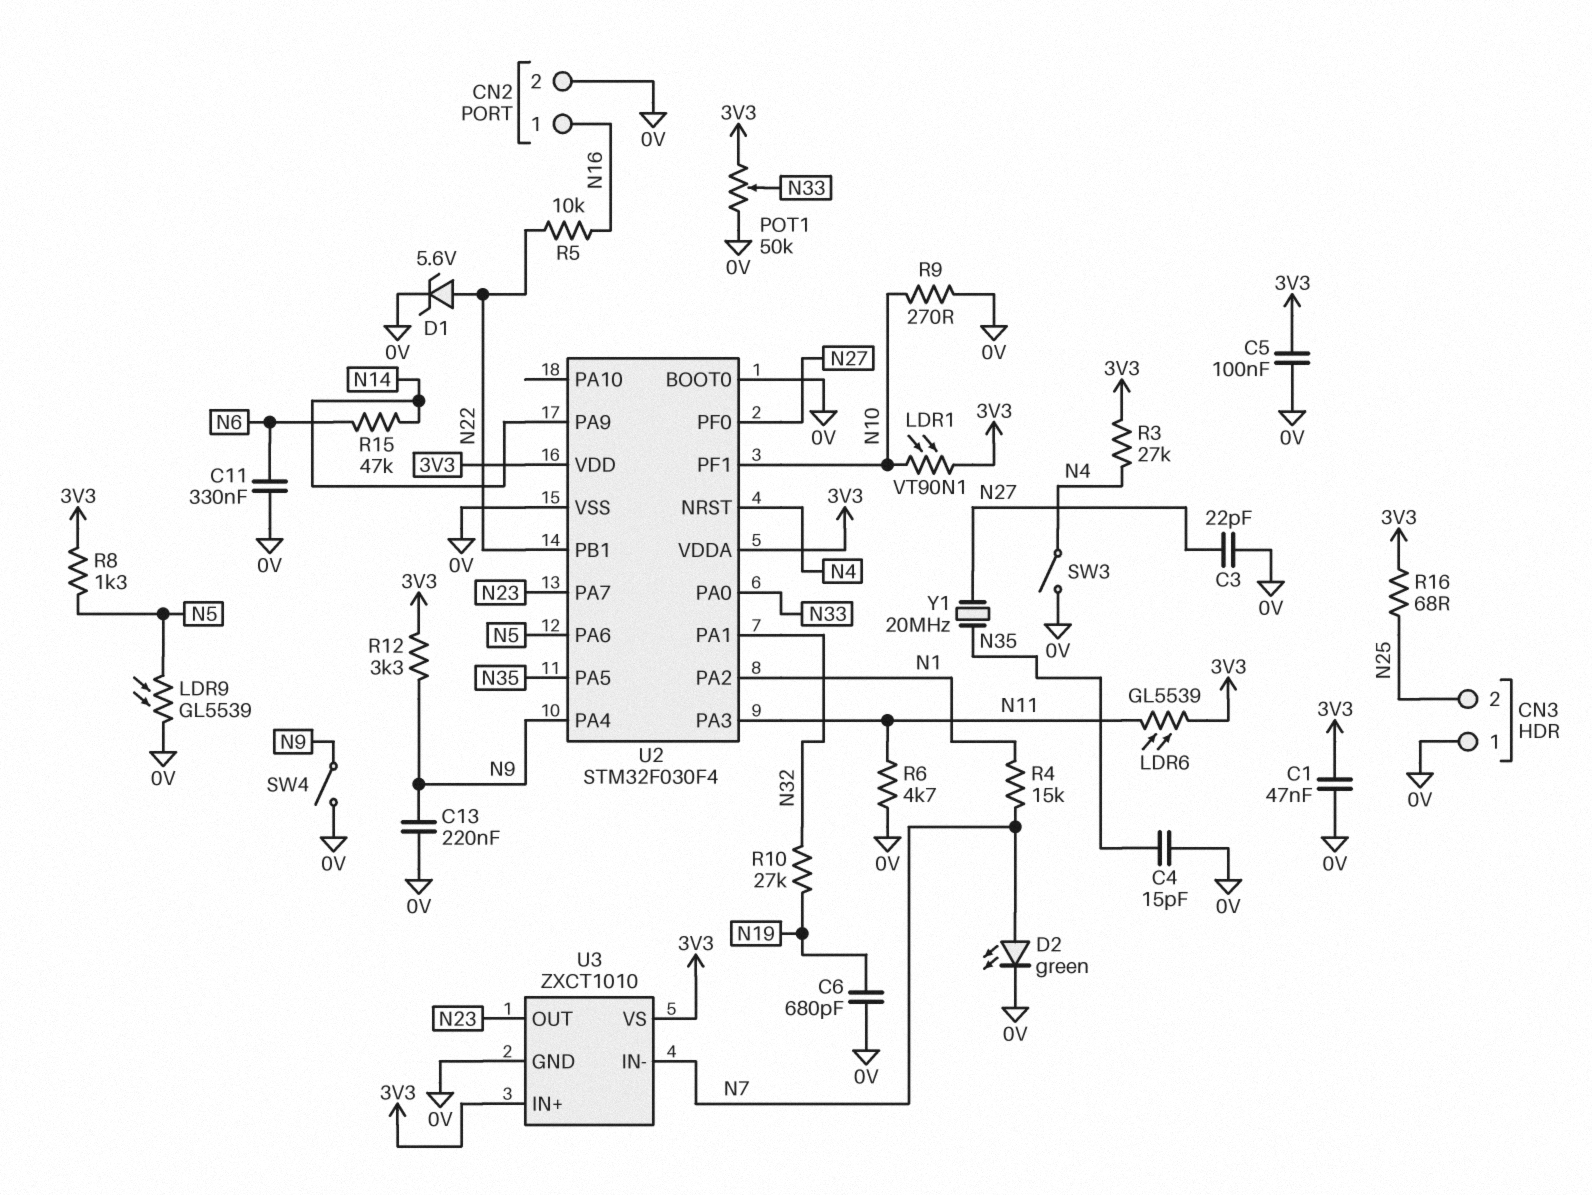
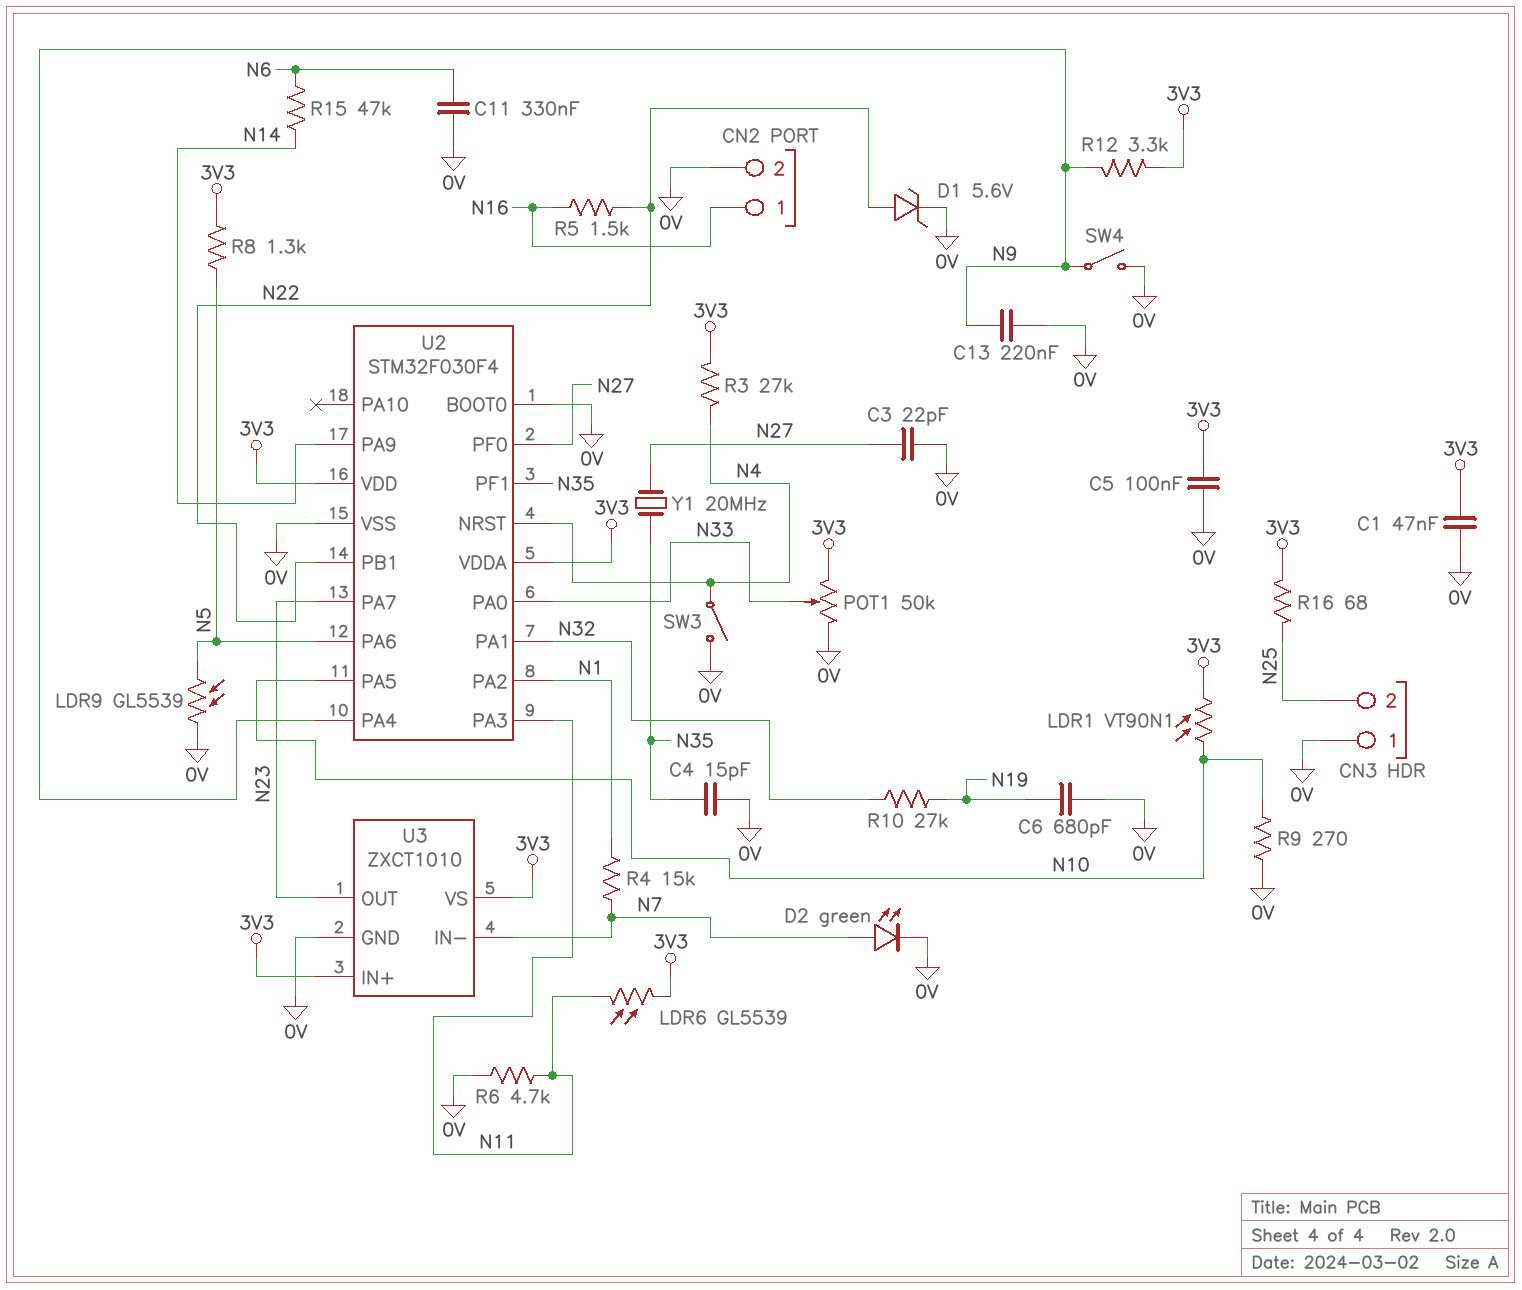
R5: 10k (N16, N22) -> 1.5k (N16, N22)
U2 pin PA5: N35 -> N10
U2 pin PF1: N10 -> N35

